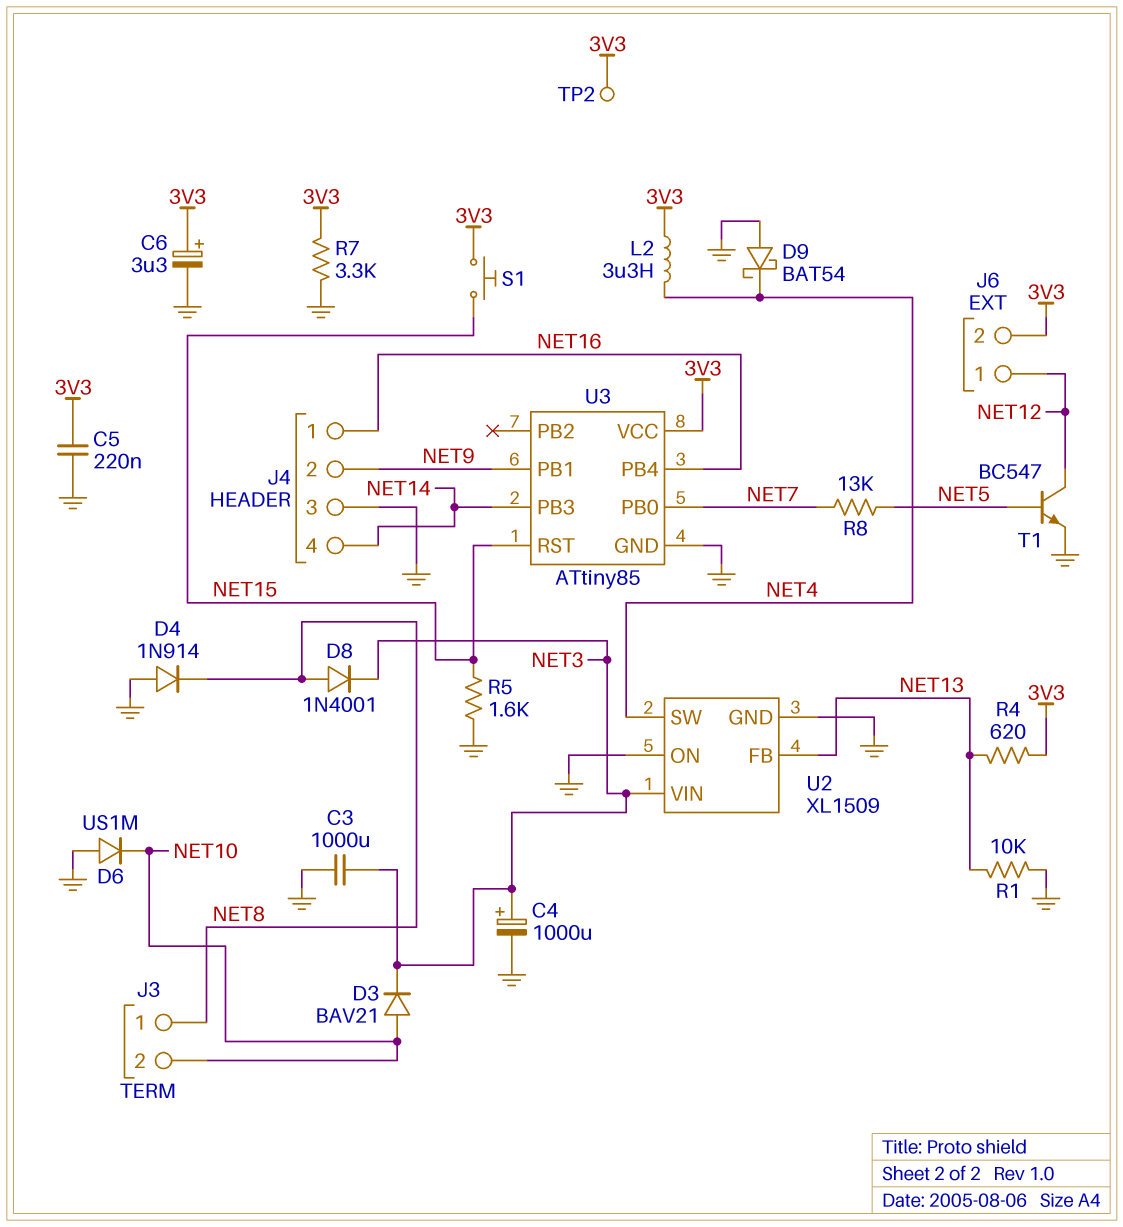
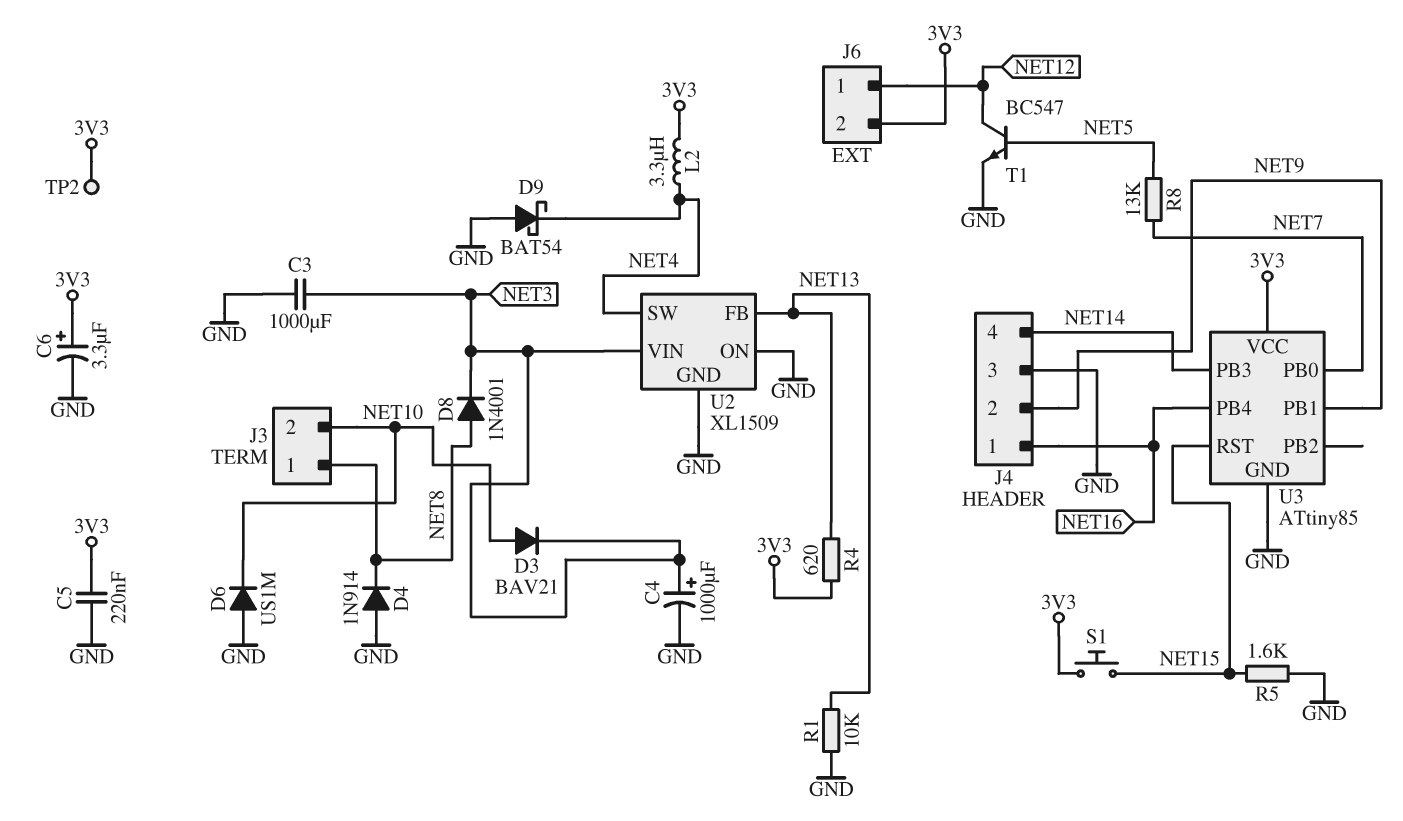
R7: 3.3k (3V3, GND) -> none

